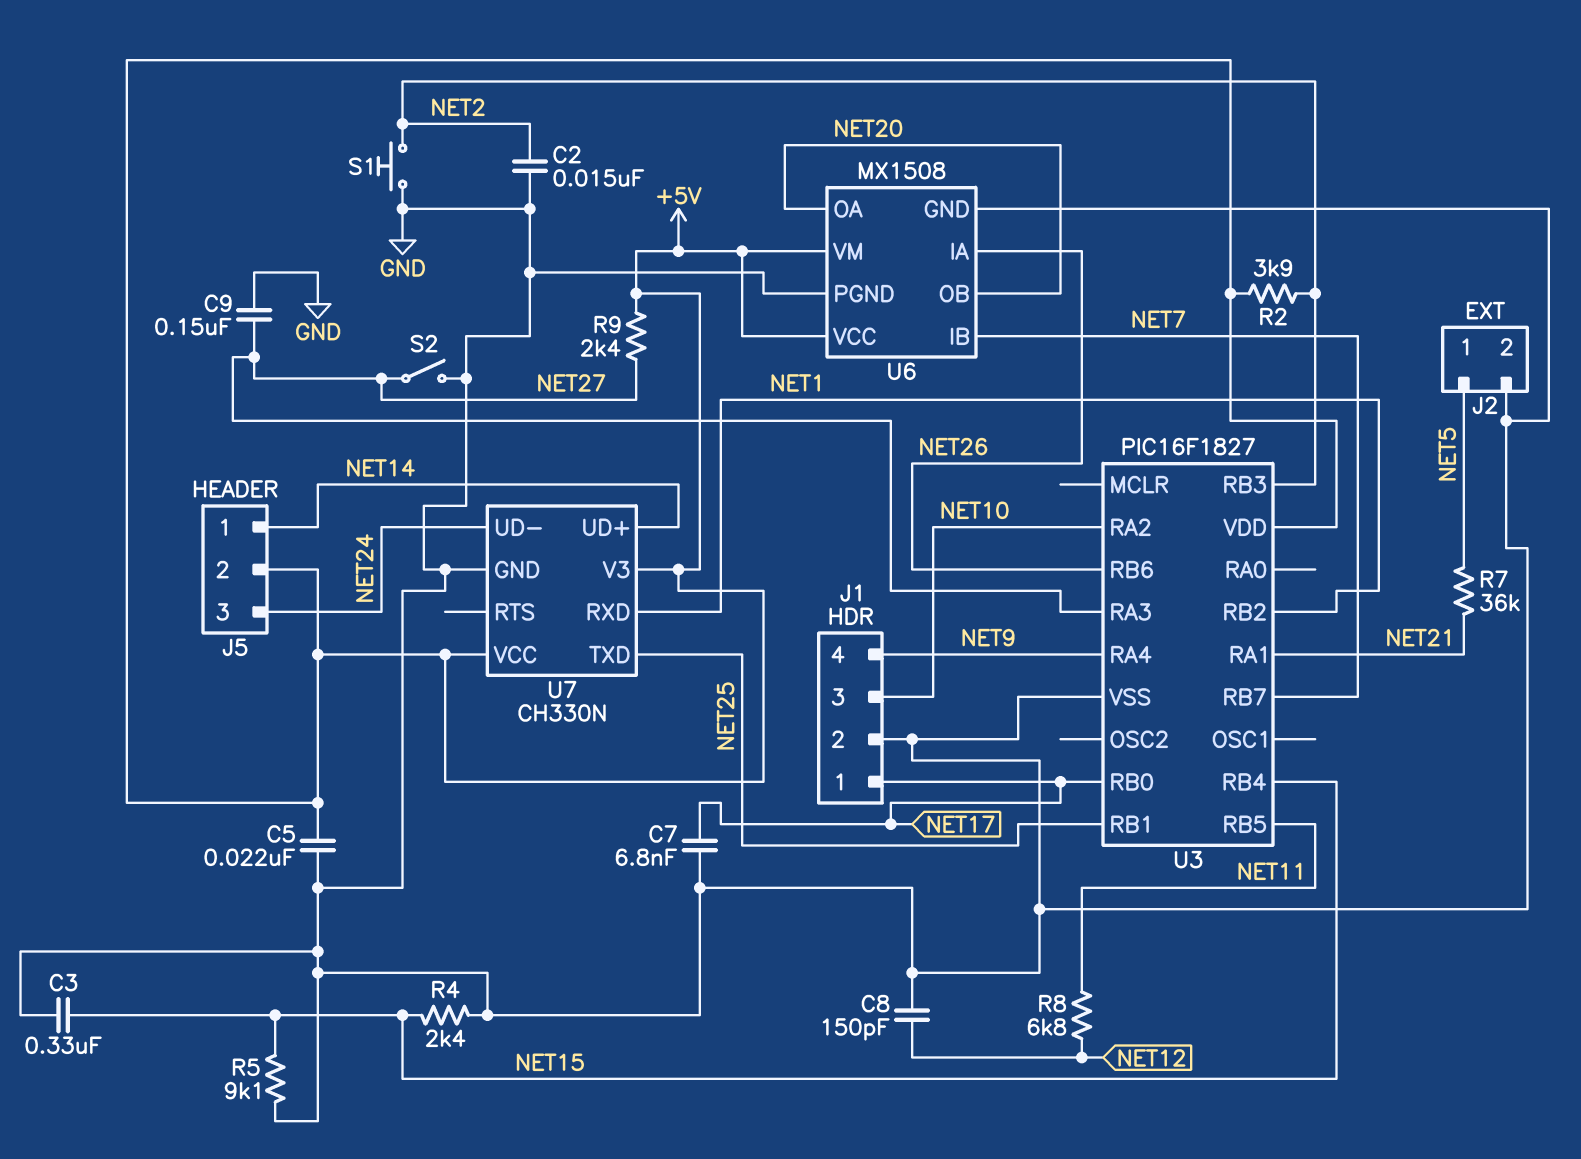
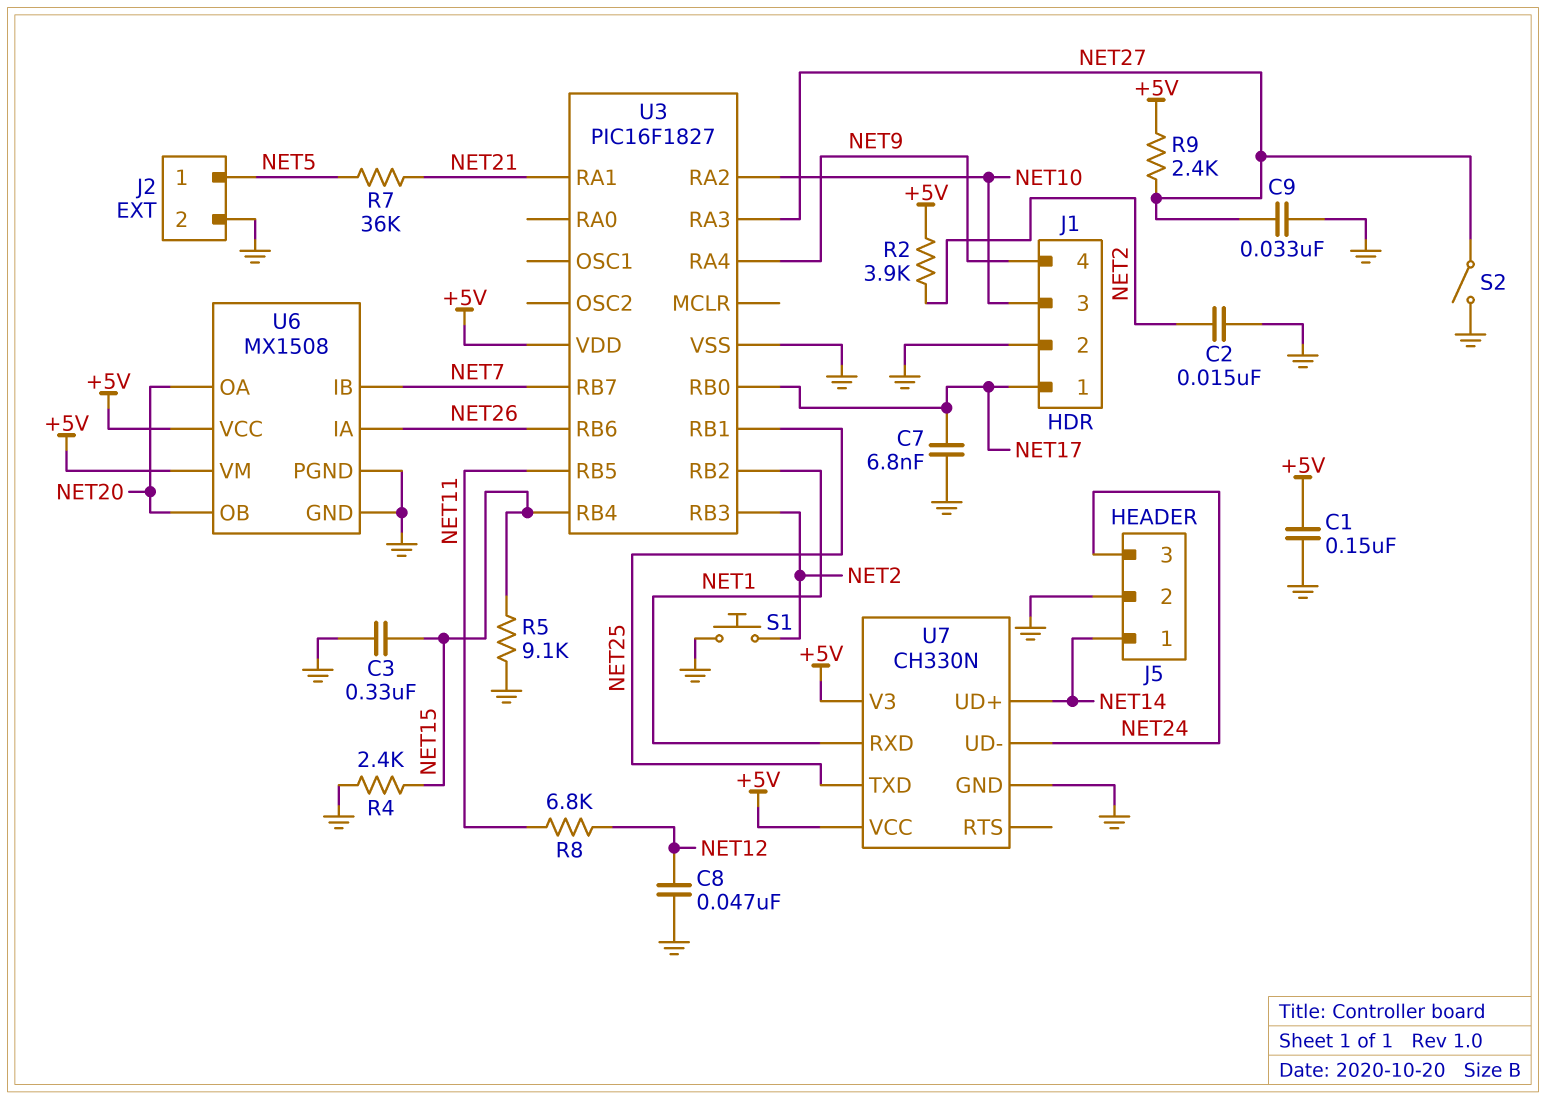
C1: none -> 150nF (+5V, GND)
C5: 22nF (+5V, GND) -> none
C8: 150pF (GND, NET12) -> 47nF (GND, NET12)
C9: 150nF (GND, NET27) -> 33nF (GND, NET27)
J5 pin 2: +5V -> GND

